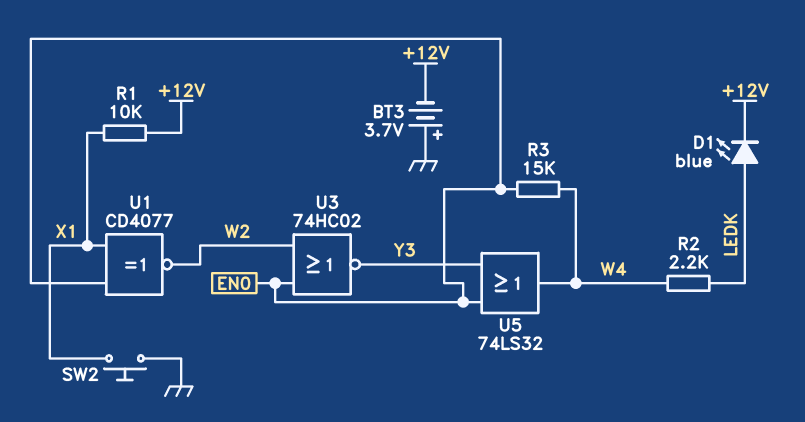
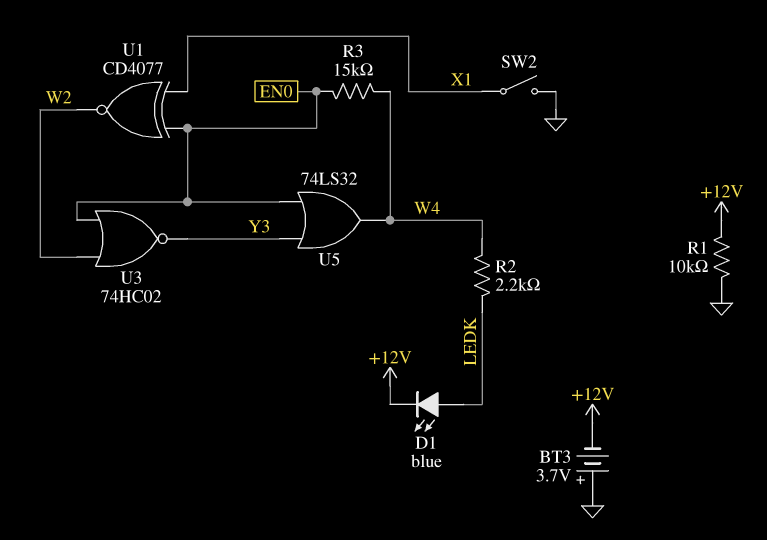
R1: 10k (+12V, X1) -> 10k (+12V, GND)
SW2: button (GND, X1) -> switch (GND, X1)

